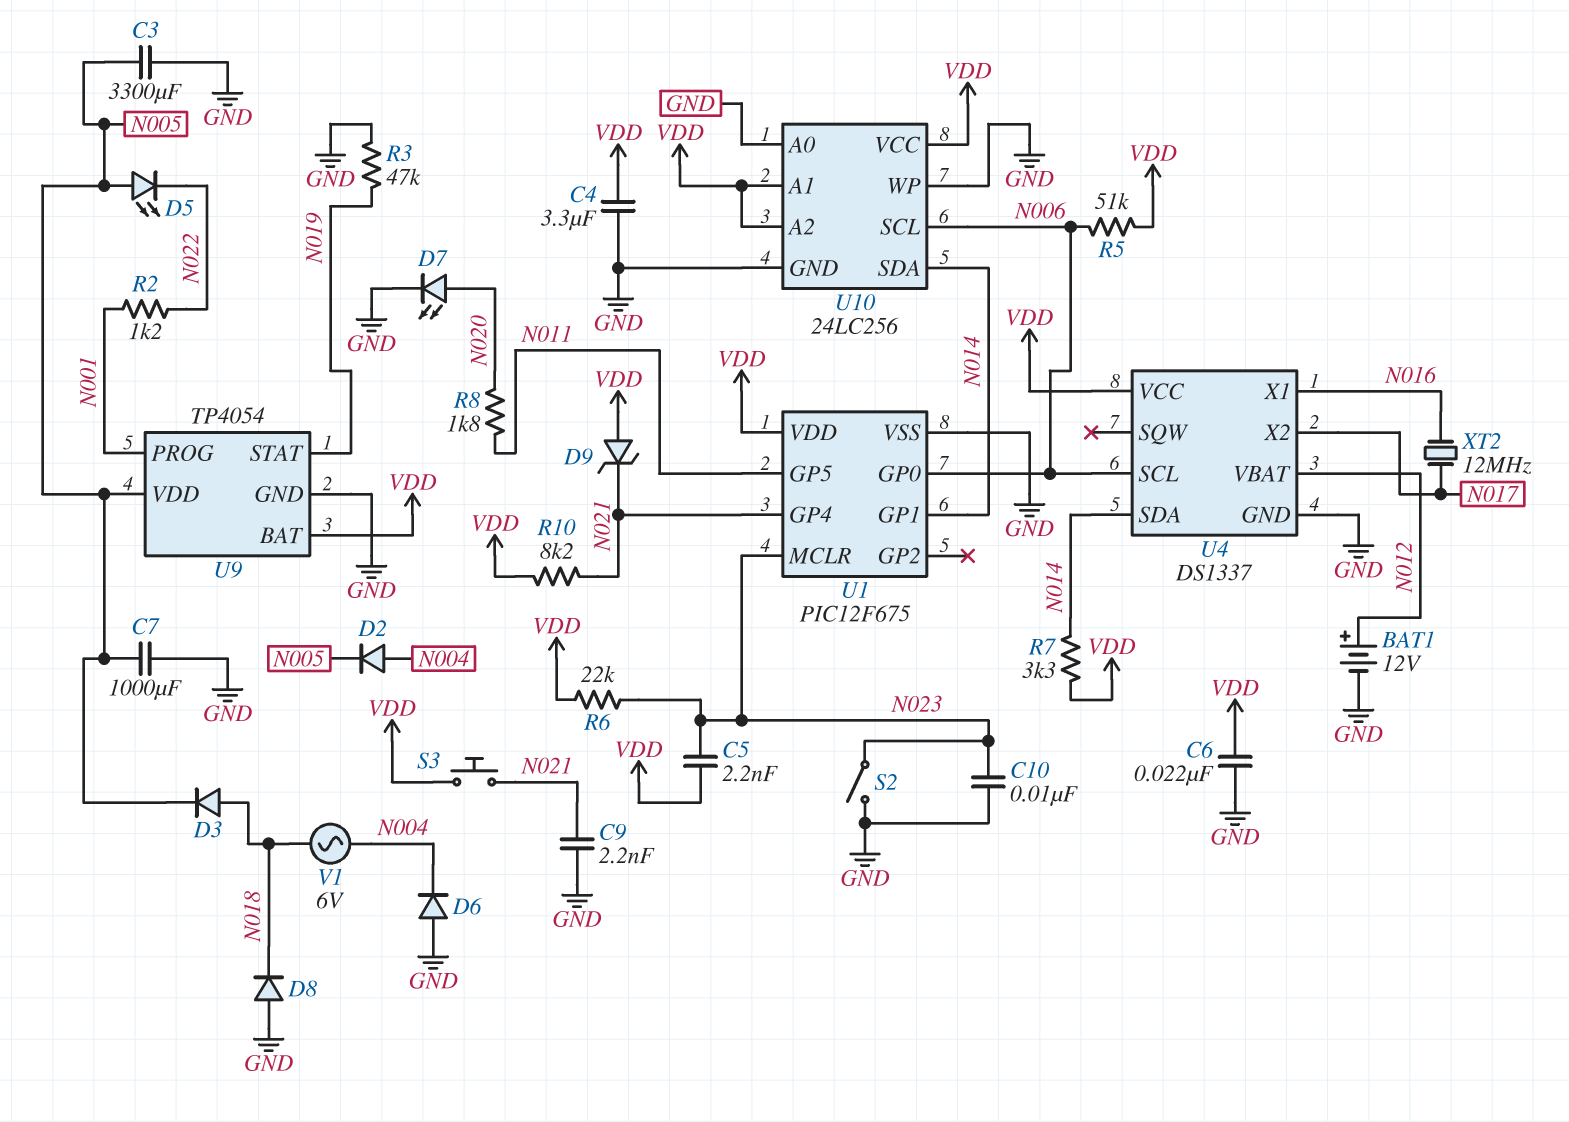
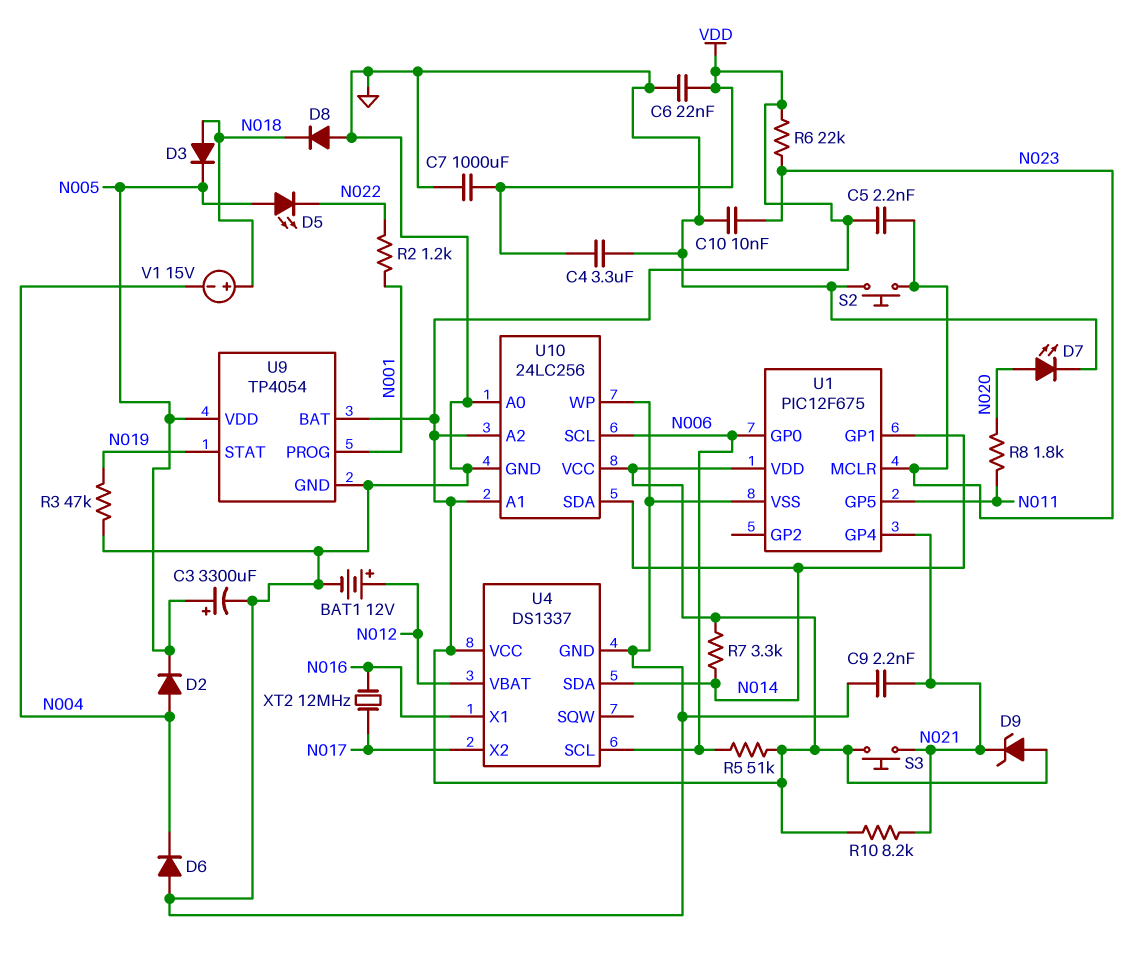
C3: 3300uF (GND, N005) -> 3300uF (plus N005, minus GND)
C7: 1000uF (GND, N005) -> 1000uF (GND, VDD)
S2: switch (GND, N023) -> button (GND, N023)
V1: AC 6V (N004, N018) -> 15V (plus N018, minus N004)

